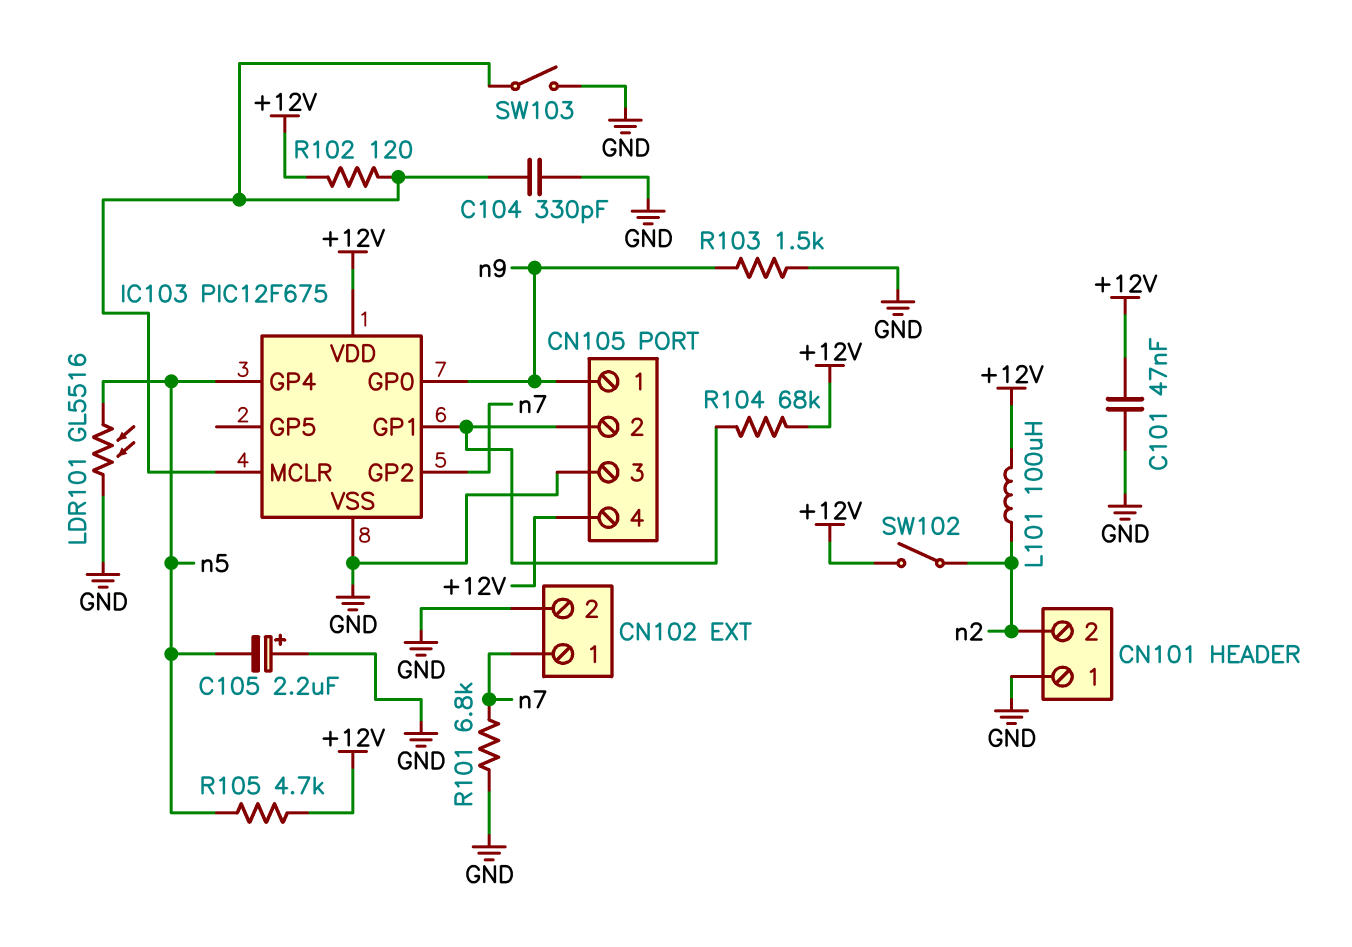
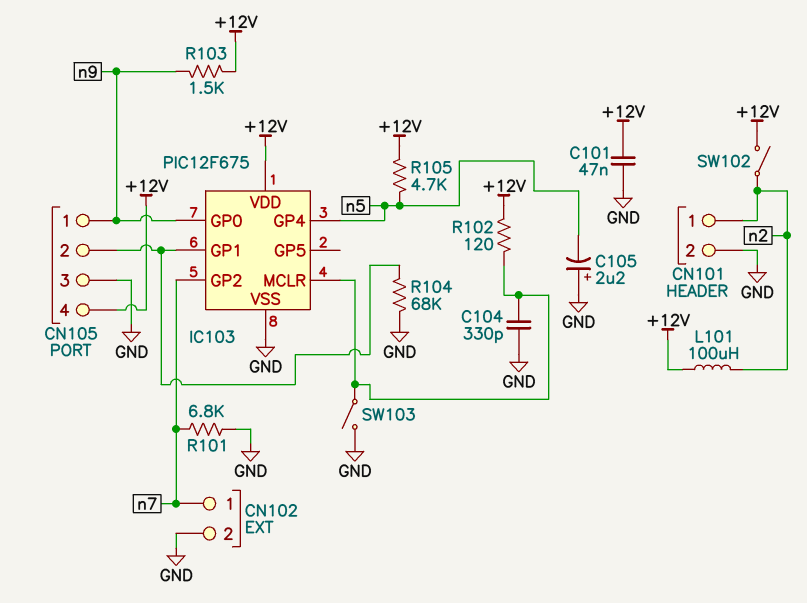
CN101 pin 1: GND -> n2
CN101 pin 2: n2 -> GND
LDR101: GL5516 (GND, n5) -> none
R103: 1.5k (GND, n9) -> 1.5k (+12V, n9)
R104: 68k (+12V, CN105/2) -> 68k (CN105/2, GND)

